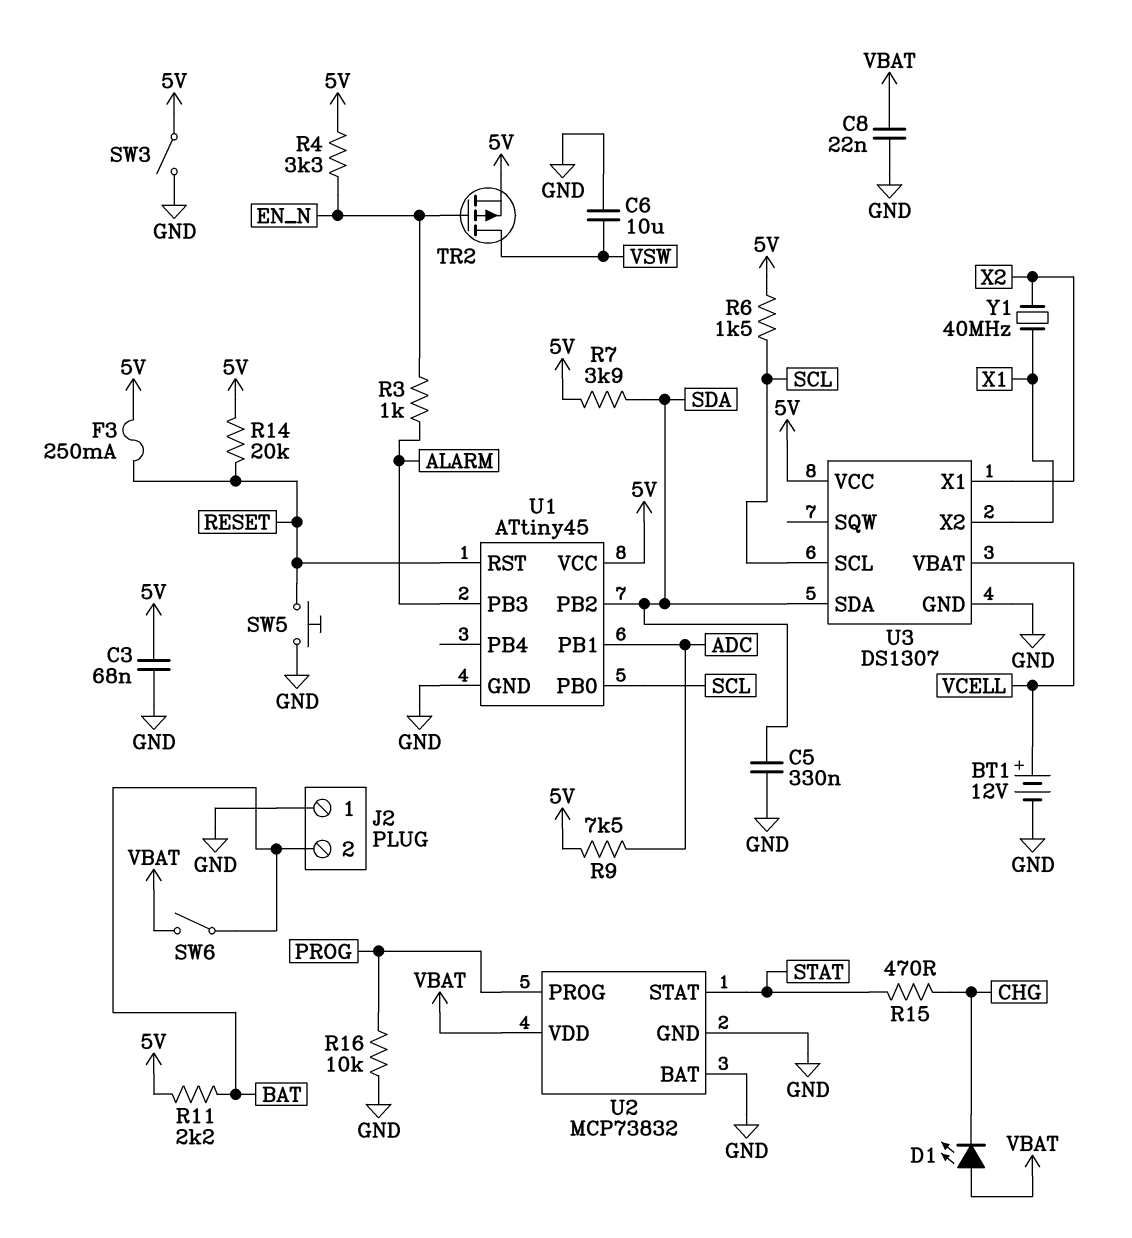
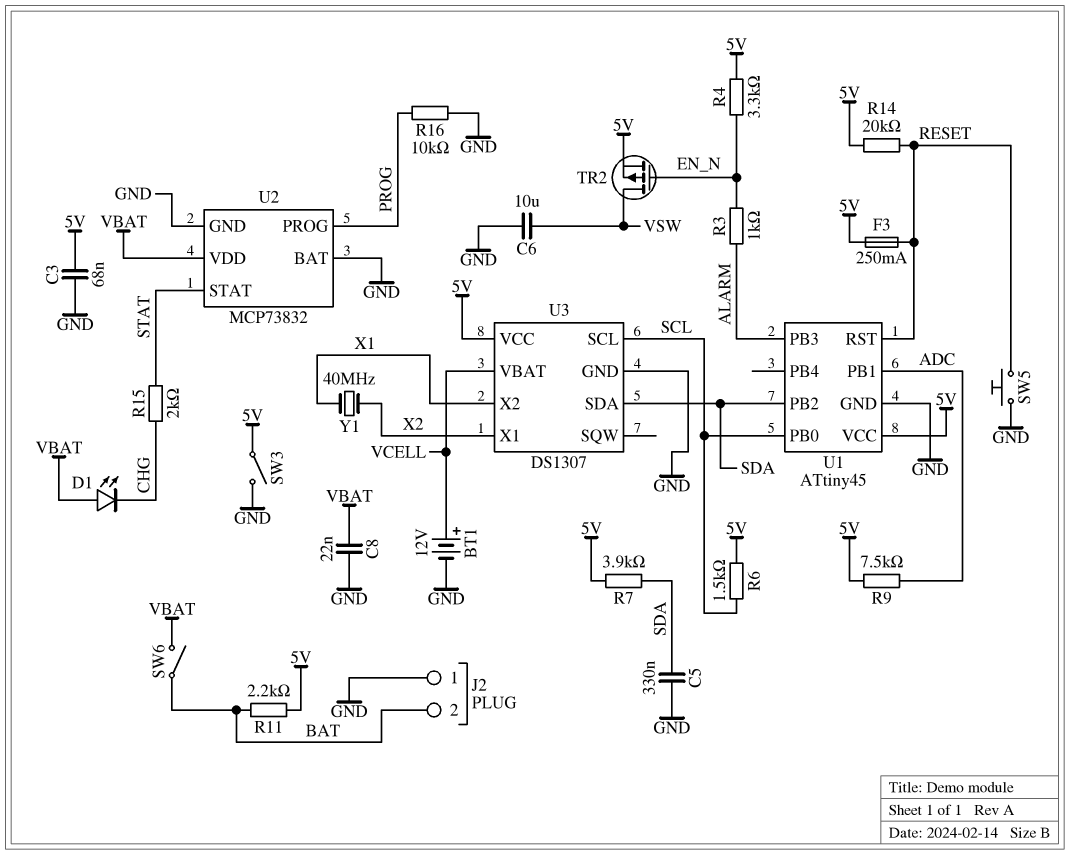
R15: 470 (CHG, STAT) -> 2k (CHG, STAT)

